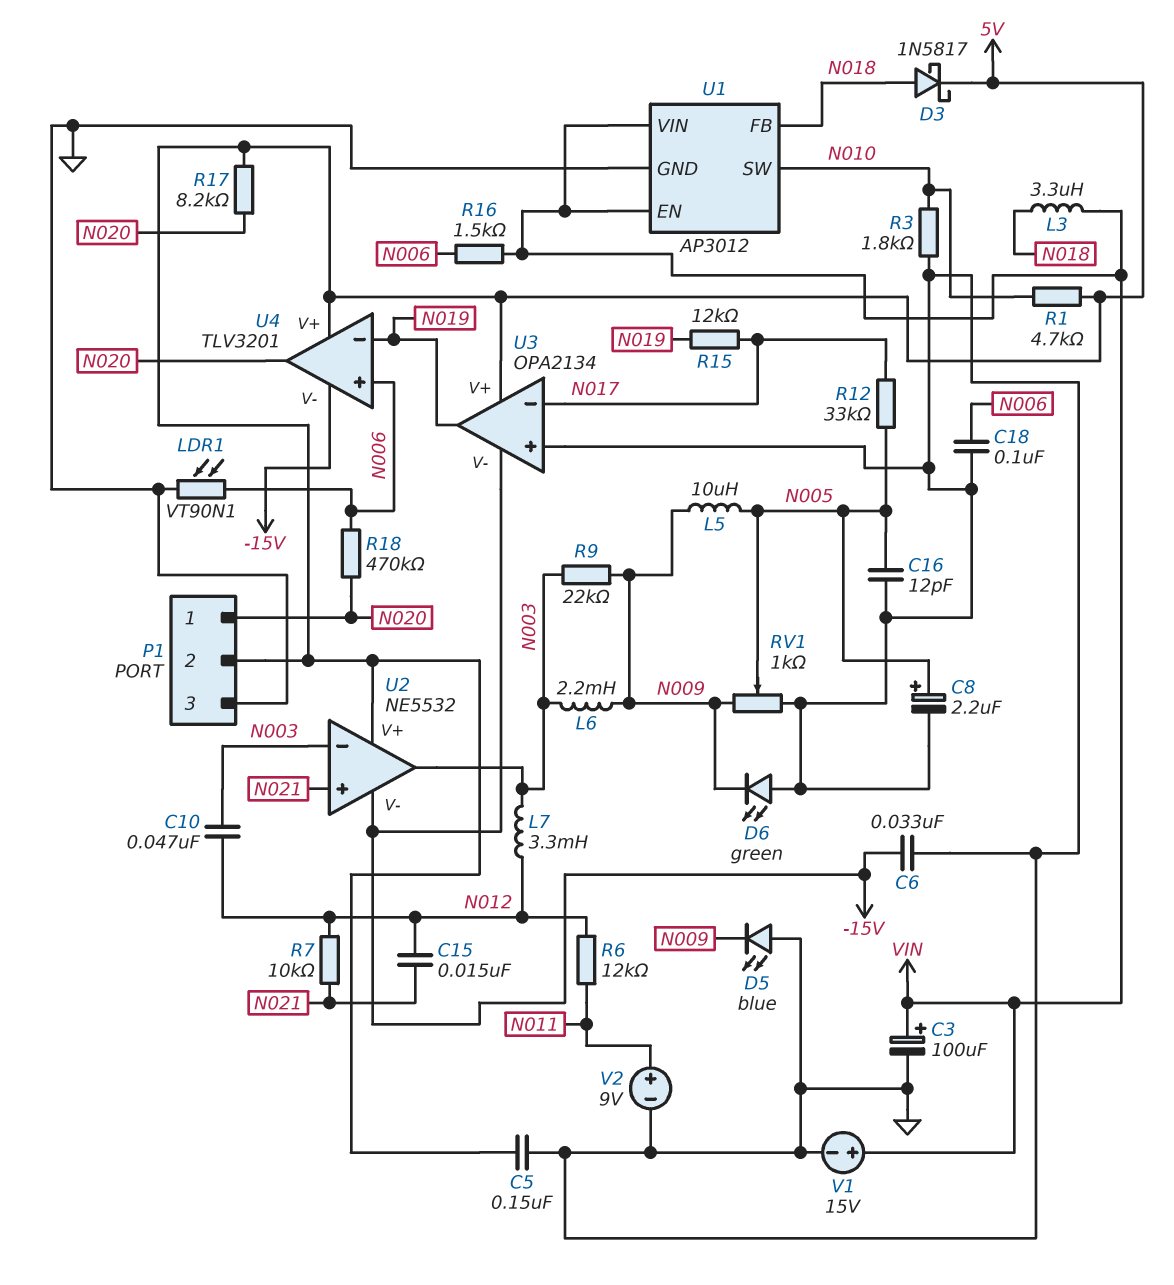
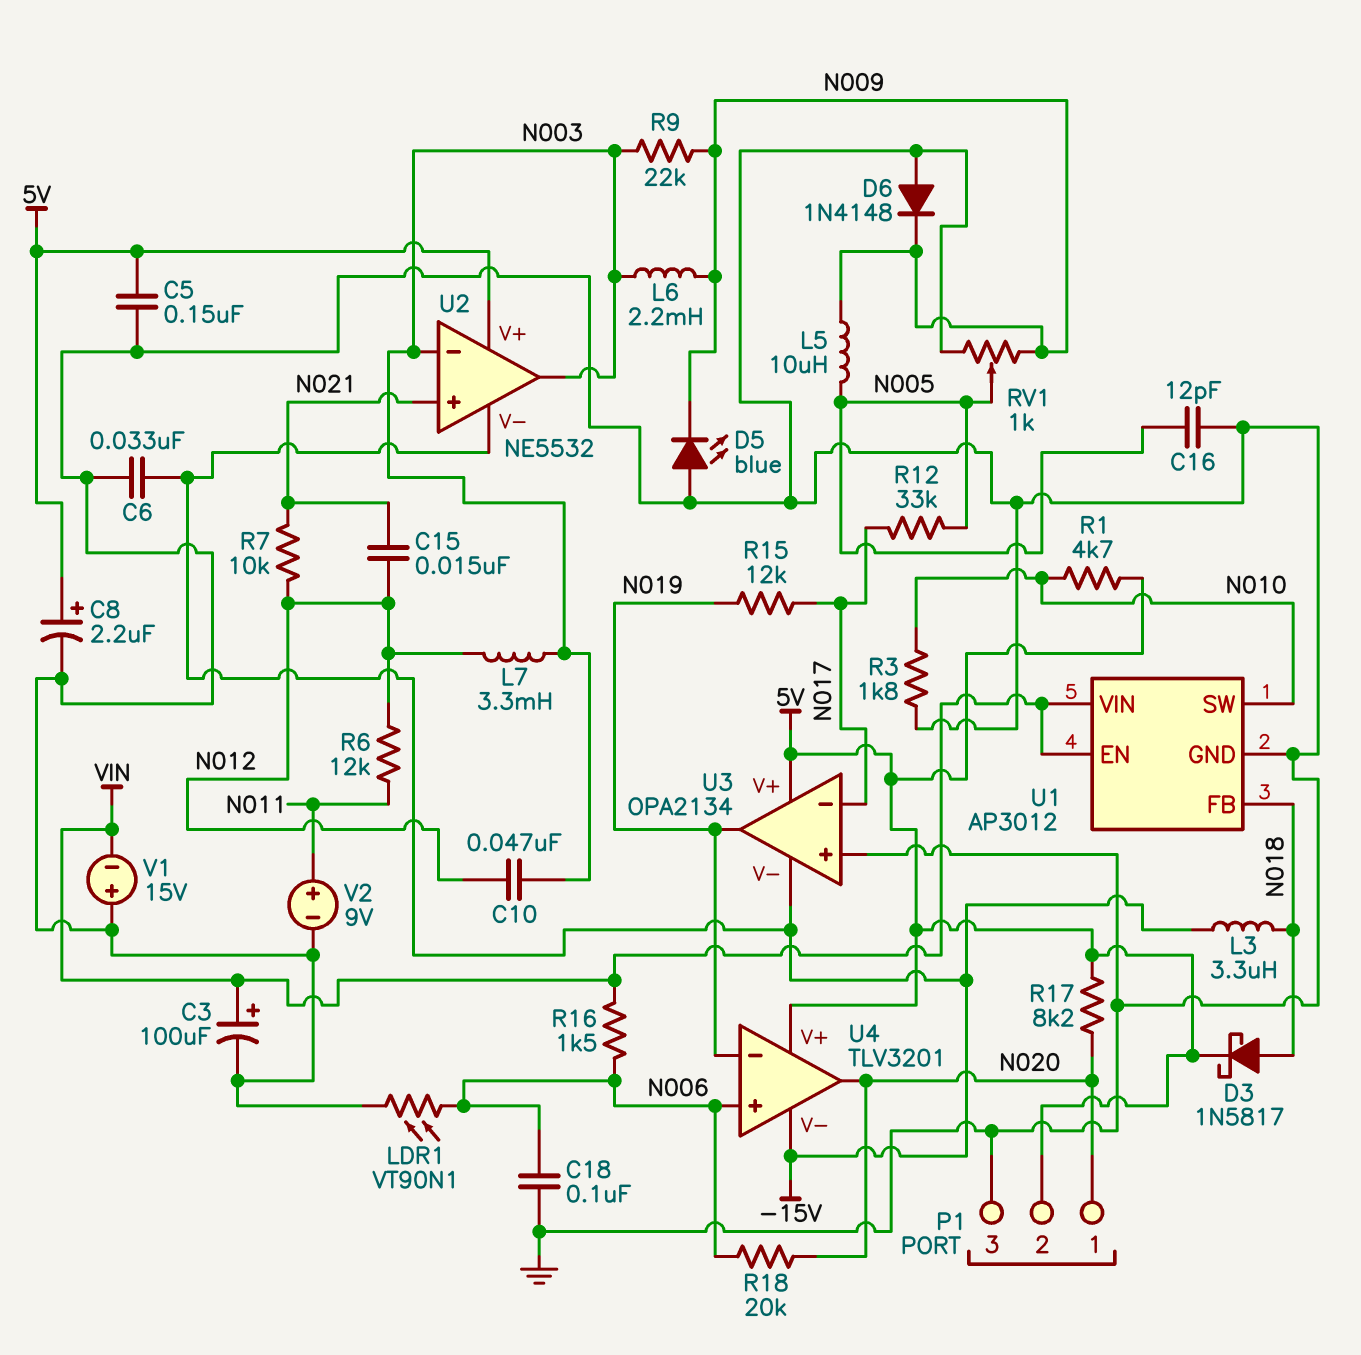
C8: 2.2uF (plus N005, minus GND) -> 2.2uF (plus 5V, minus GND)
D6: LED green (A GND, K N009) -> diode 1N4148 (A GND, K N009)
L3: 3.3uH (N018, VIN) -> 3.3uH (-15V, N018)
R18: 470k (N006, N020) -> 20k (N006, N020)
V1: 15V (plus VIN, minus GND) -> 15V (plus GND, minus VIN)

